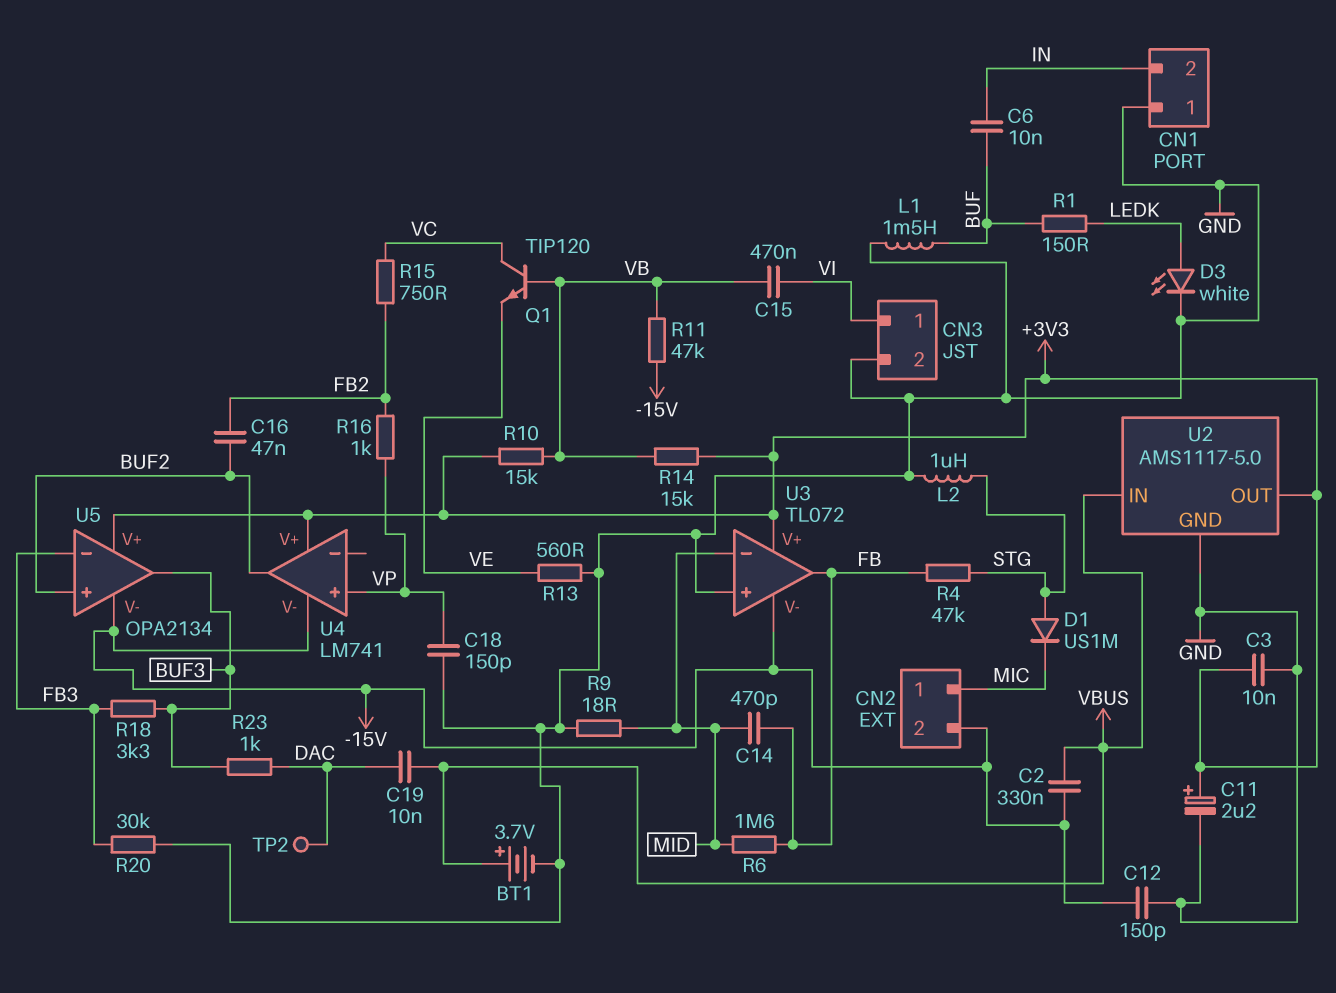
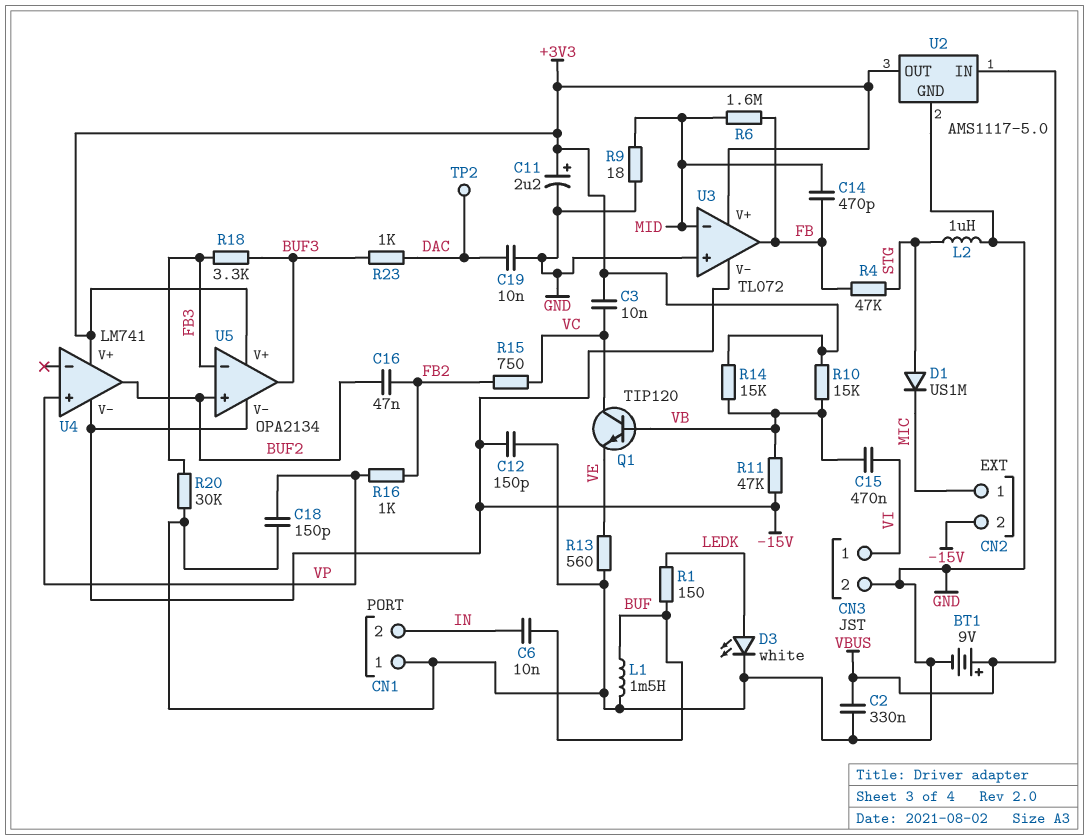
BT1: 3.7V (plus VBUS, minus GND) -> 9V (plus VBUS, minus GND)
C2: 330nF (-15V, VBUS) -> 330nF (GND, VBUS)
C3: 10nF (+3V3, GND) -> 10nF (+3V3, VC)
C19: 10nF (DAC, VBUS) -> 10nF (DAC, GND)

